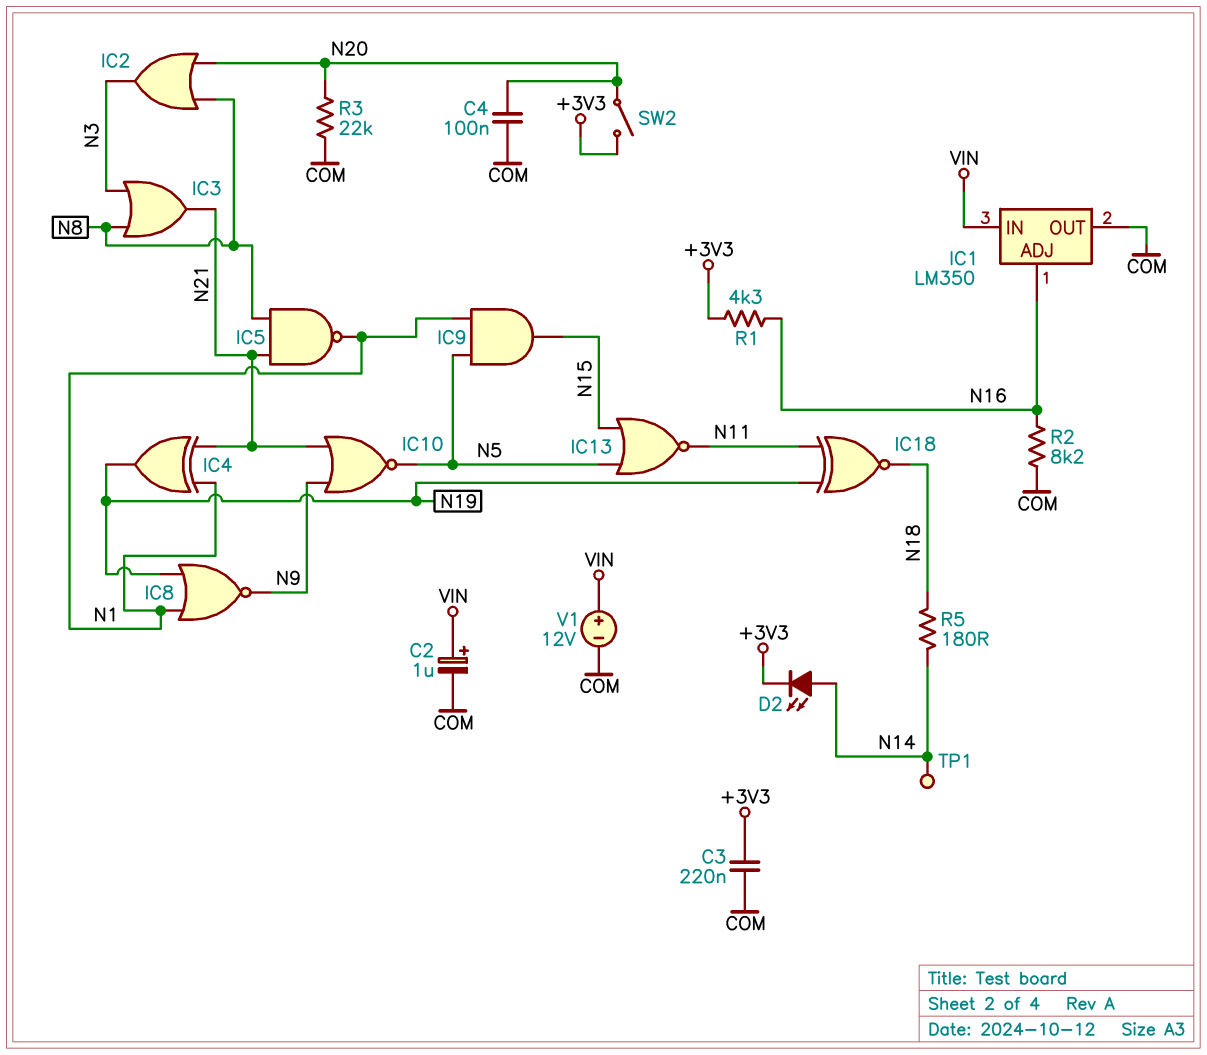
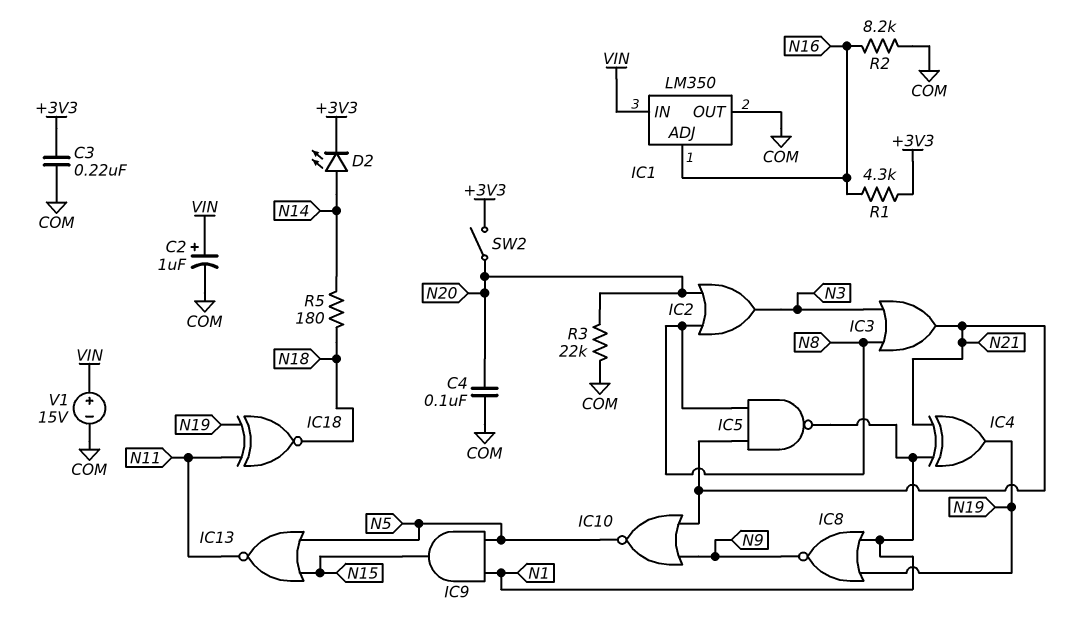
TP1: test point (N14) -> none
V1: 12V (plus VIN, minus COM) -> 15V (plus VIN, minus COM)

